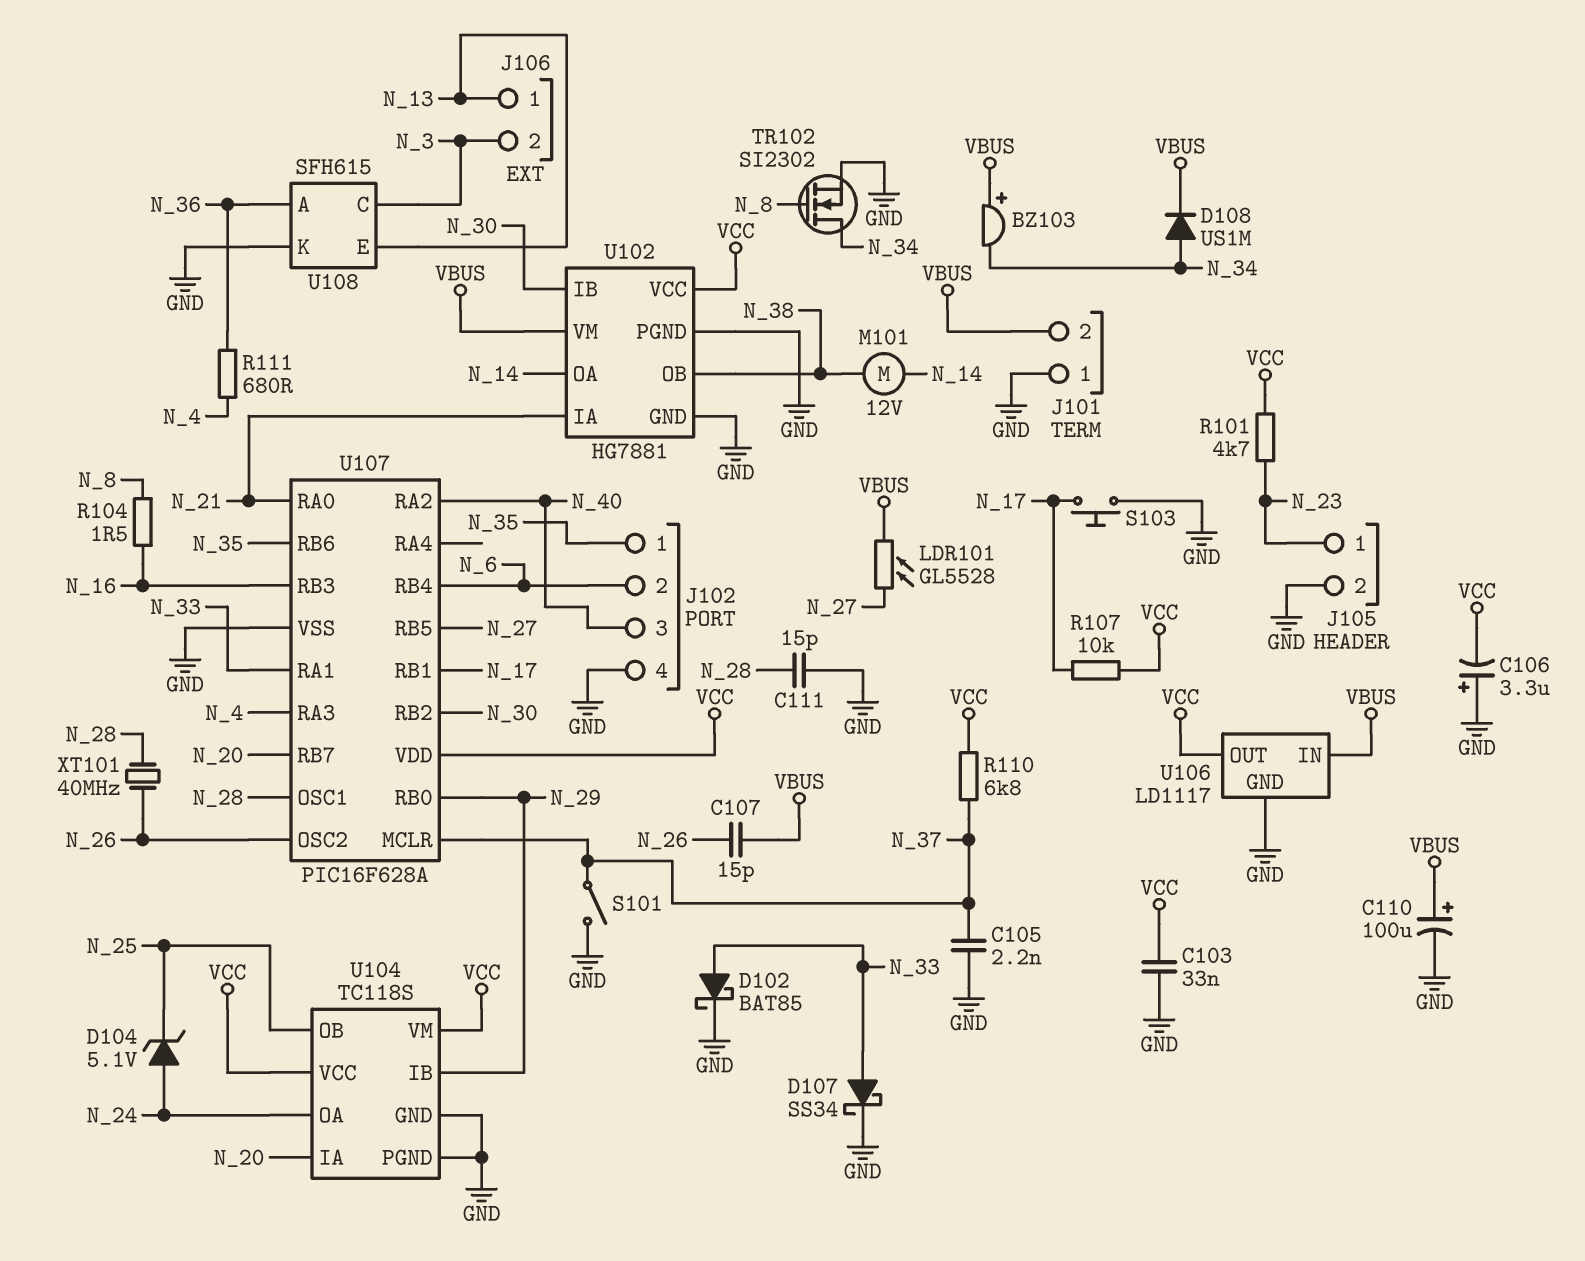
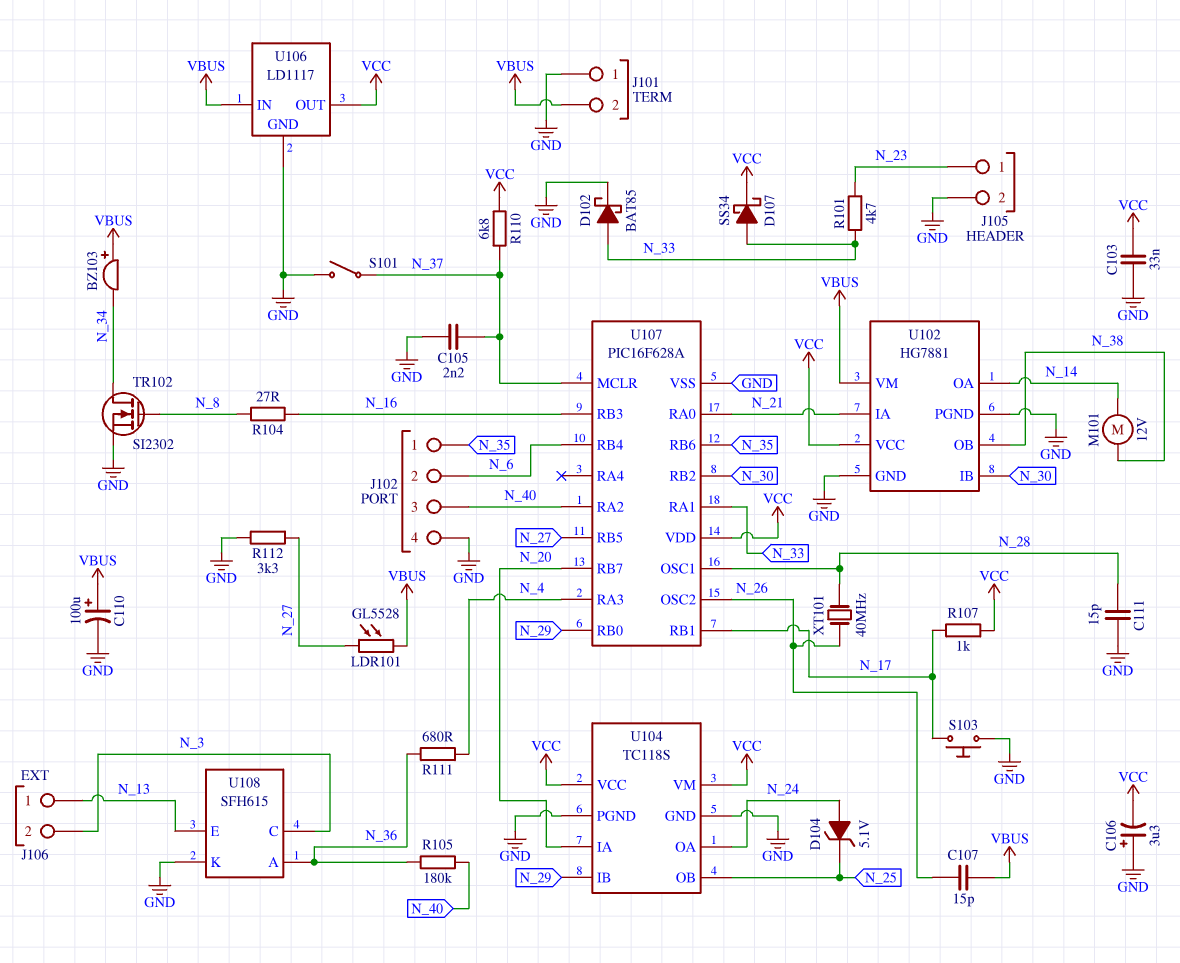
D107: schottky SS34 (A N_33, K GND) -> schottky SS34 (A N_33, K VCC)
D108: diode US1M (A N_34, K VBUS) -> none
R101: 4.7k (N_23, VCC) -> 4.7k (N_23, N_33)
R104: 1.5 (N_8, N_16) -> 27 (N_8, N_16)
R105: none -> 180k (N_36, N_40)
R107: 10k (N_17, VCC) -> 1k (N_17, VCC)
R112: none -> 3.3k (GND, N_27)

